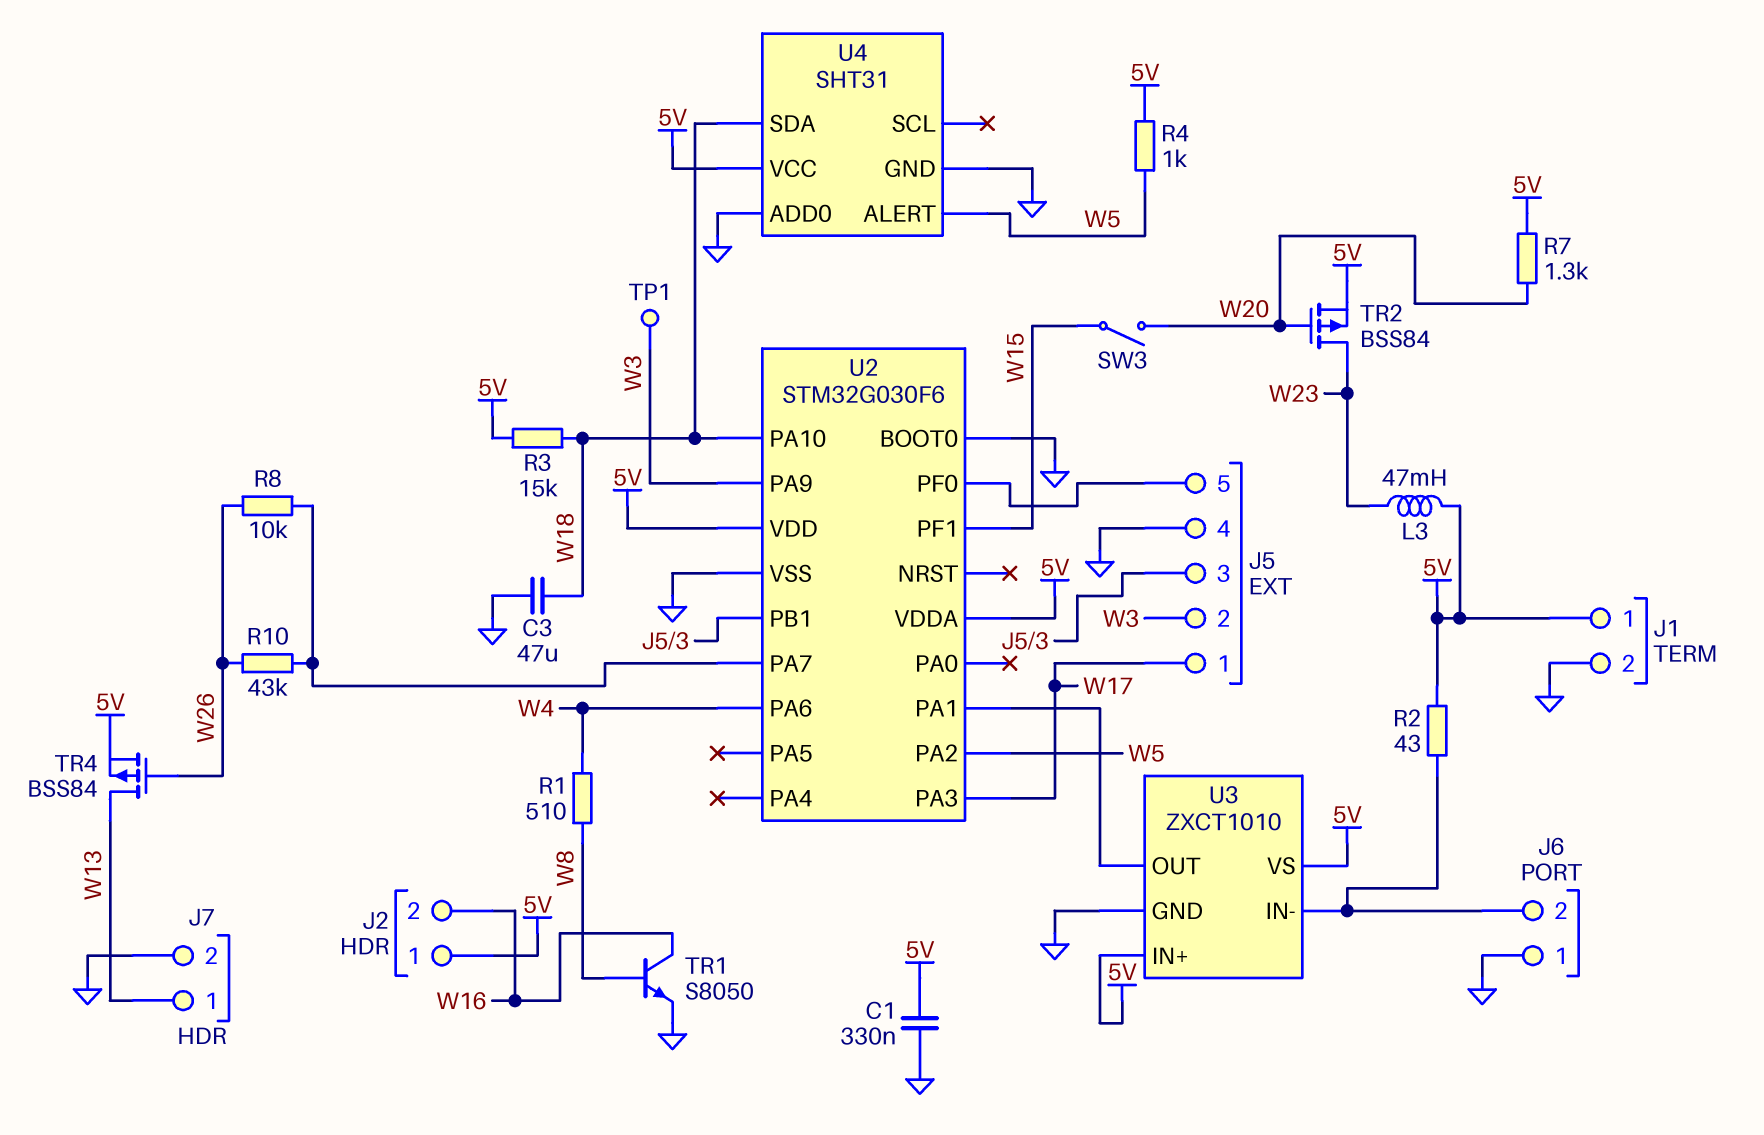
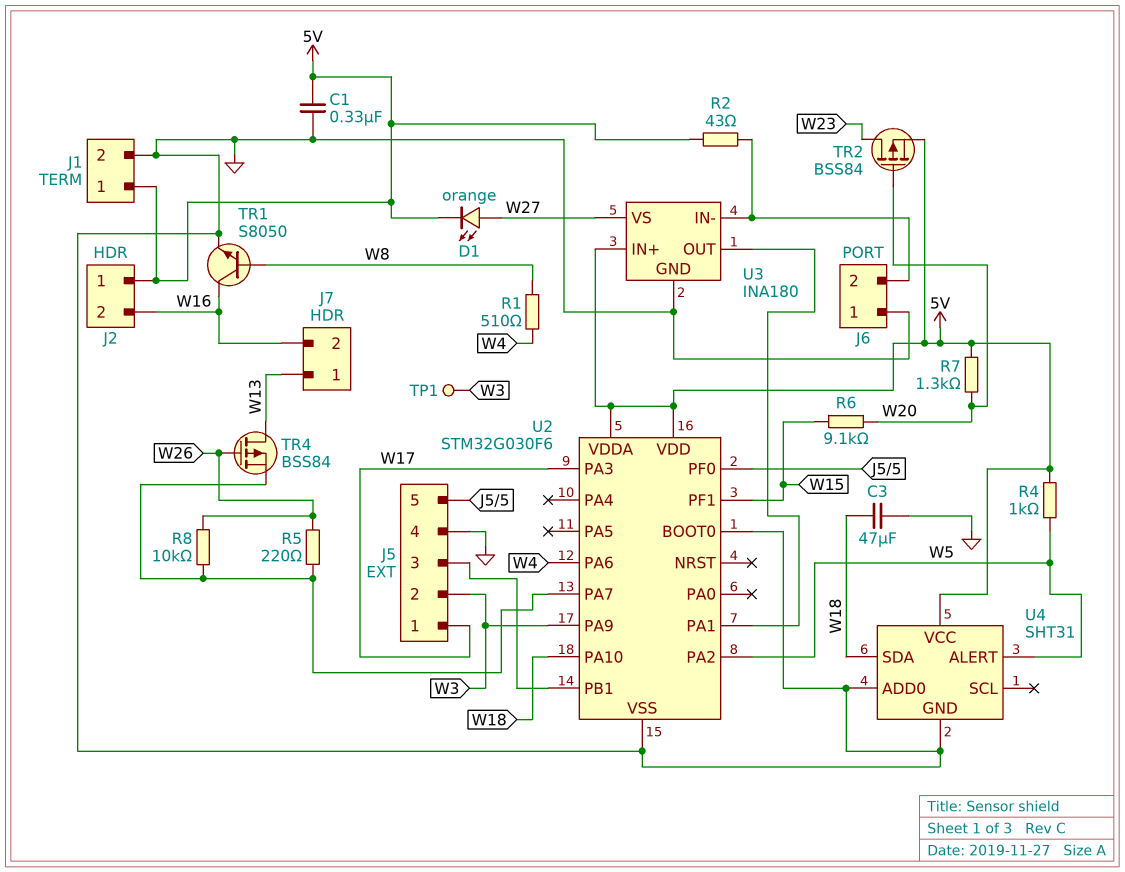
D1: none -> LED orange (A W27, K 5V)
J7 pin 2: GND -> W16
L3: 47mH (5V, W23) -> none
R3: 15k (5V, W18) -> none
R5: none -> 220 (U2/PA7, W26)
R6: none -> 9.1k (W15, W20)
R10: 43k (U2/PA7, W26) -> none
SW3: switch (W15, W20) -> none
TR4: PMOS BSS84 (G W26, D W13, S 5V) -> PMOS BSS84 (G W26, D W13, S U2/PA7)
U3: ZXCT1010 -> INA180
U3 pin VS: 5V -> W27

